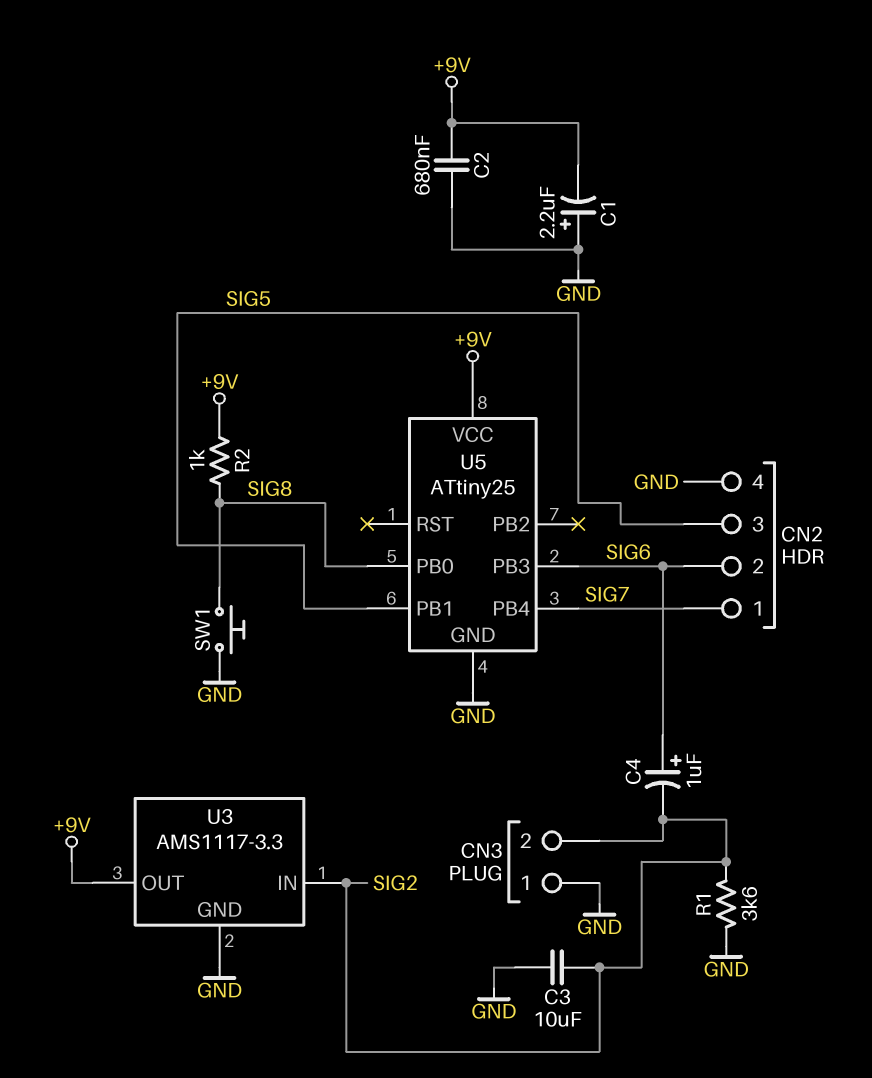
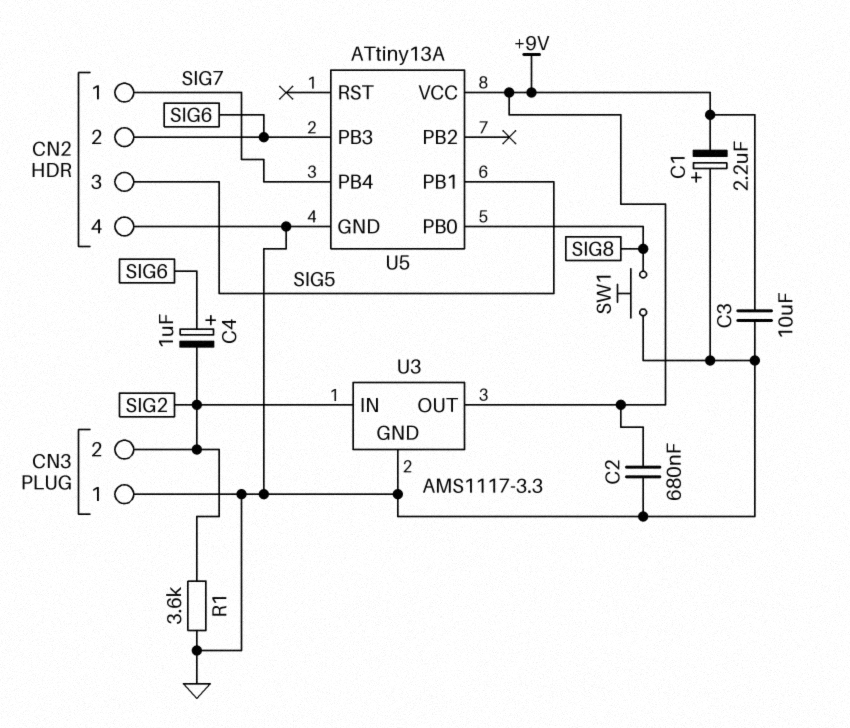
C3: 10uF (GND, SIG2) -> 10uF (+9V, GND)
R2: 1k (+9V, SIG8) -> none
U5: ATtiny25 -> ATtiny13A

